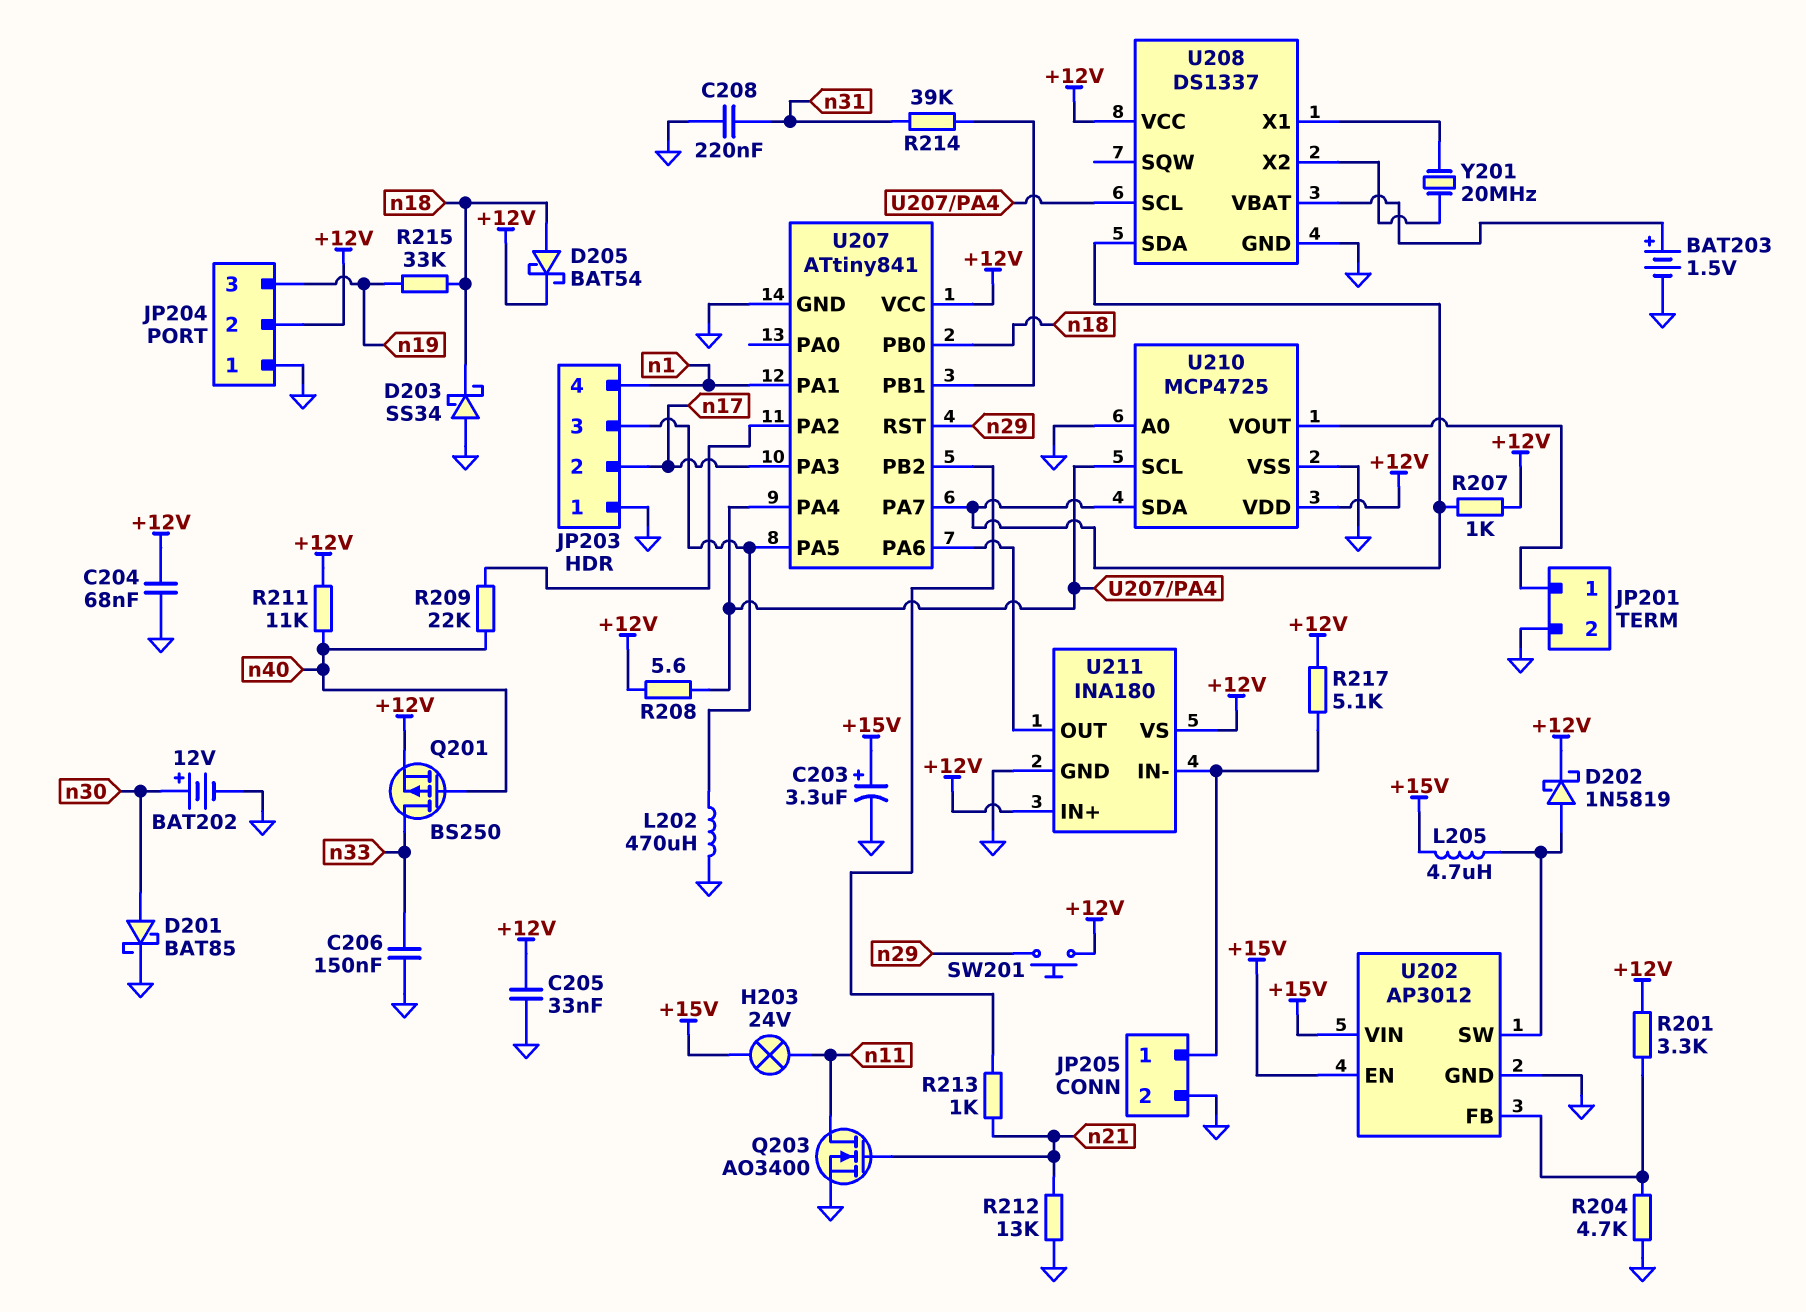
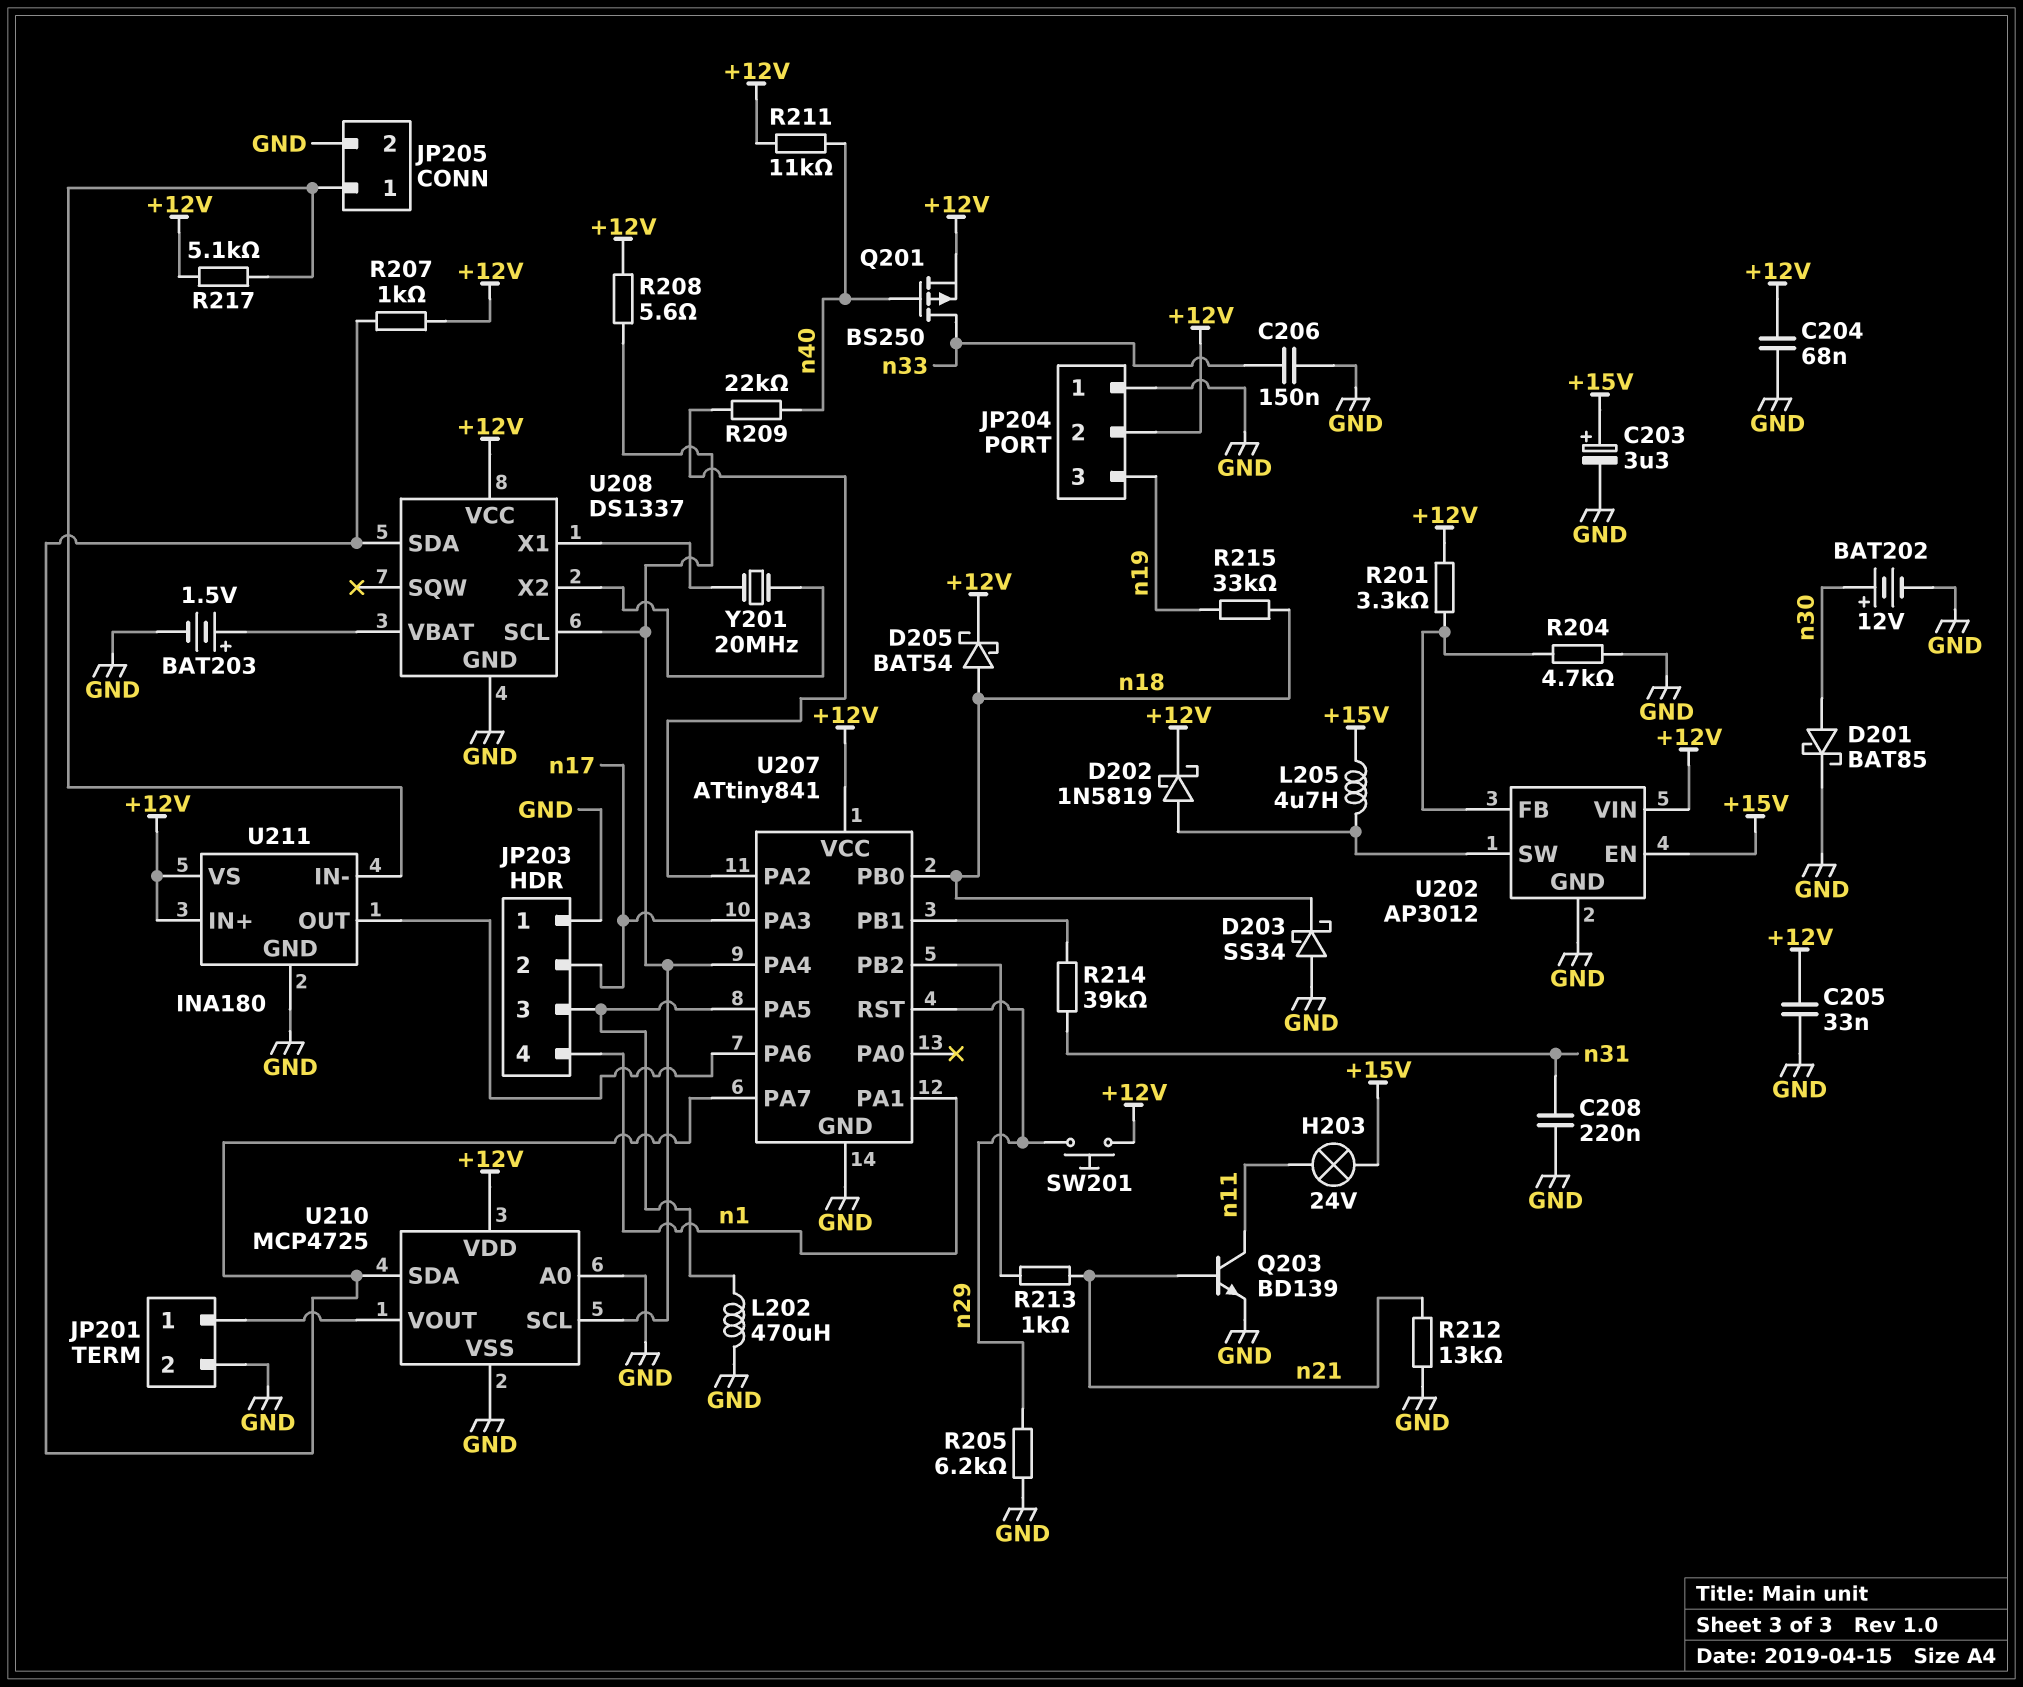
Q203: NMOS AO3400 (G n21, D n11, S GND) -> NPN BD139 (B n21, C n11, E GND)
R205: none -> 6.2k (GND, n29)
U202 pin VIN: +15V -> +12V

